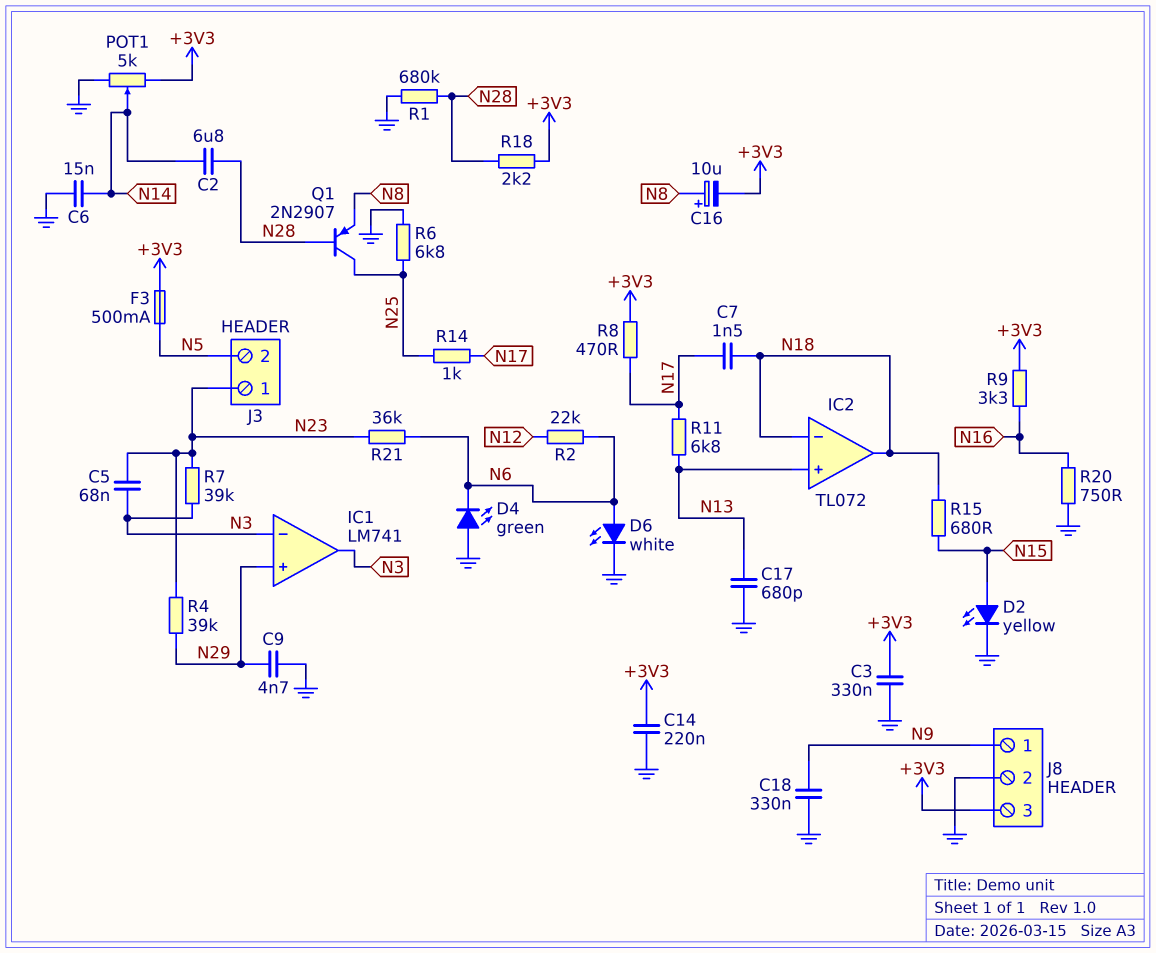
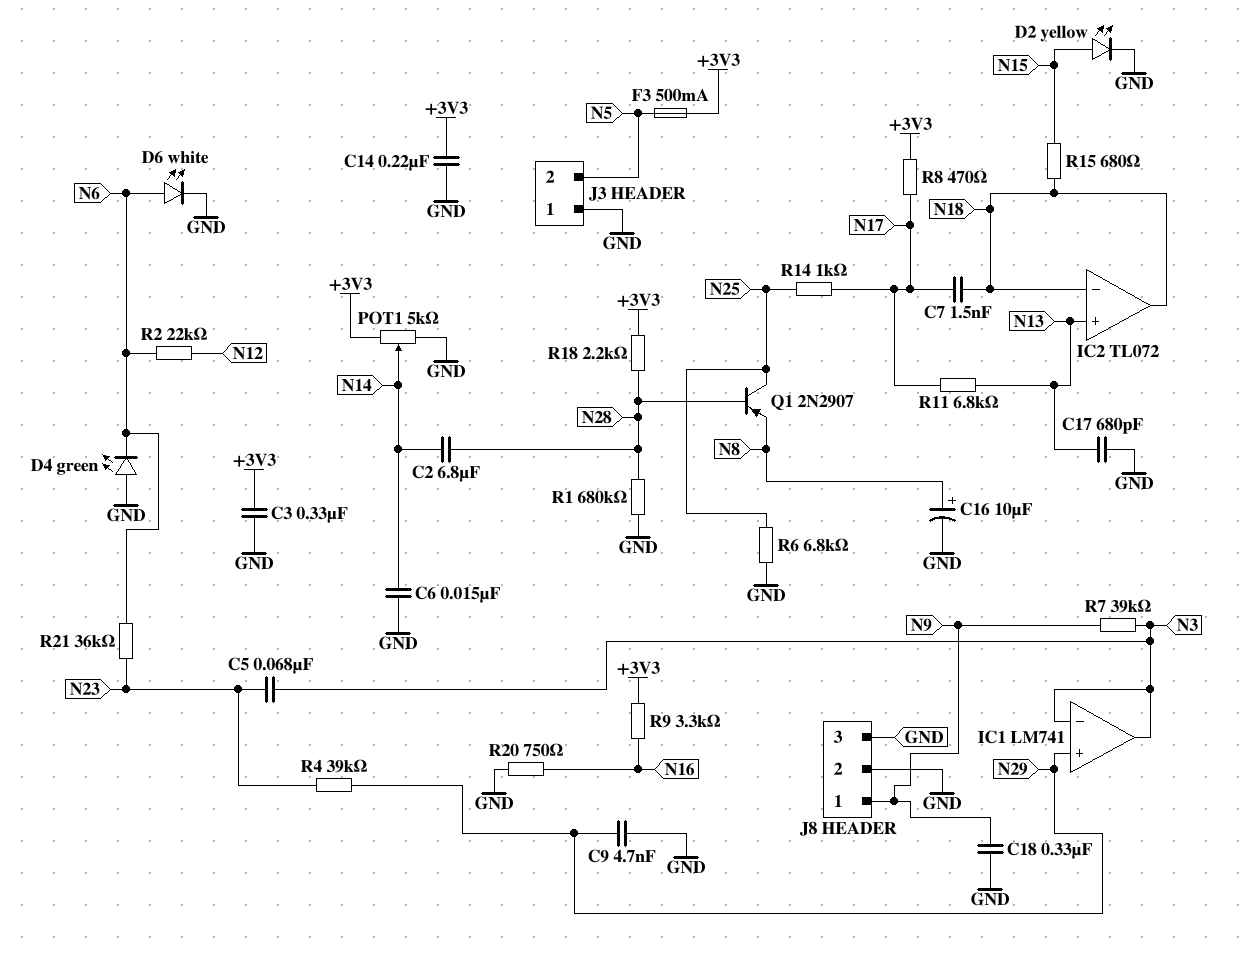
C16: 10uF (plus N8, minus +3V3) -> 10uF (plus N8, minus GND)
J3 pin 1: N23 -> GND
J8 pin 3: +3V3 -> GND
R7: 39k (N3, N23) -> 39k (N3, N9)

